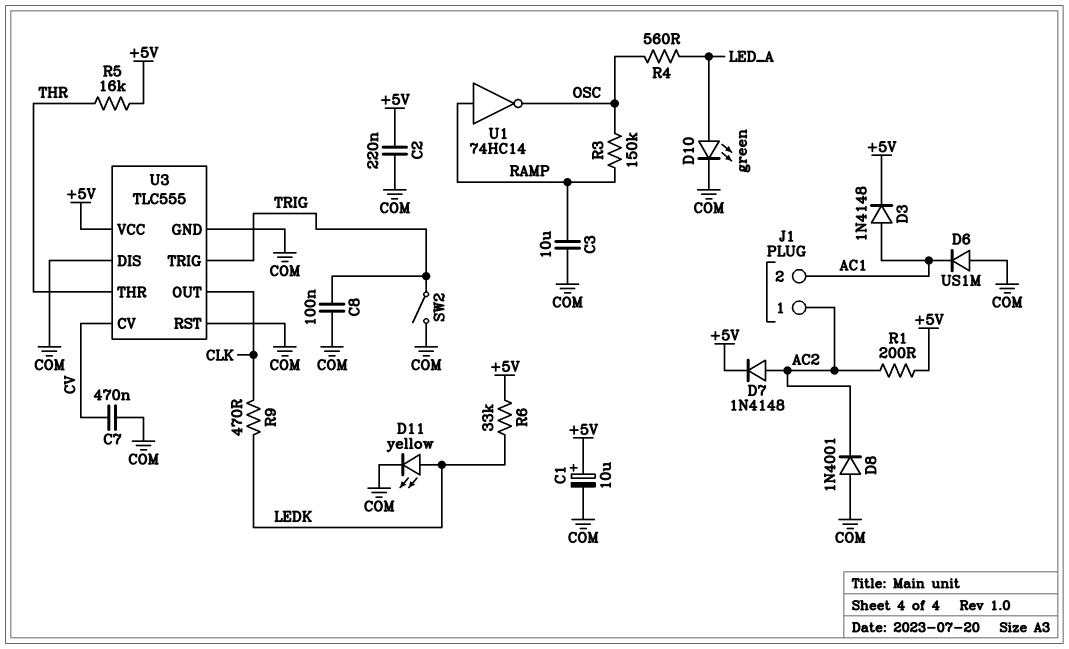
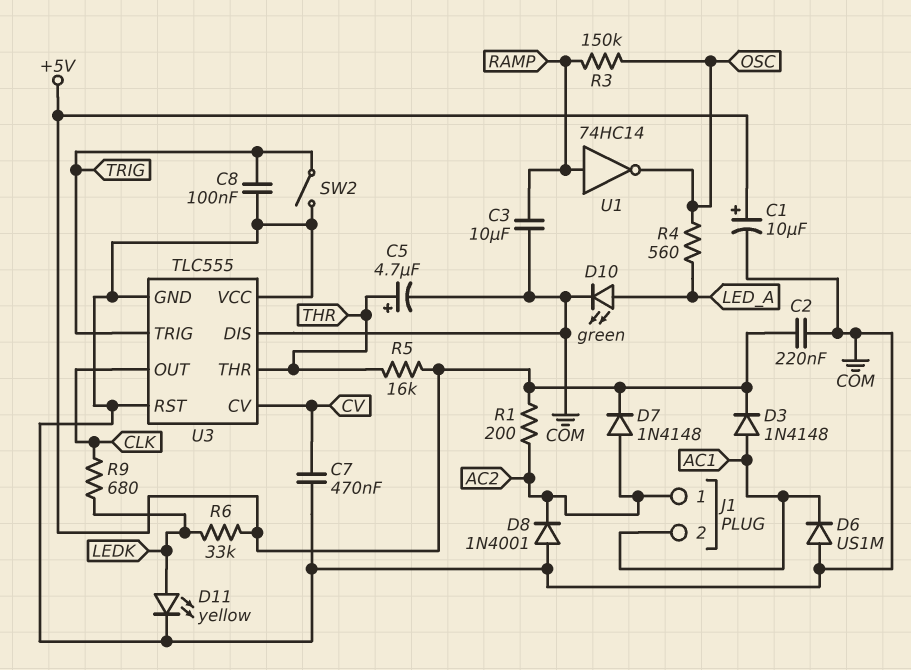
C5: none -> 4.7uF (plus THR, minus COM)
R9: 470 (CLK, LEDK) -> 680 (CLK, LEDK)
U3 pin VCC: +5V -> COM

